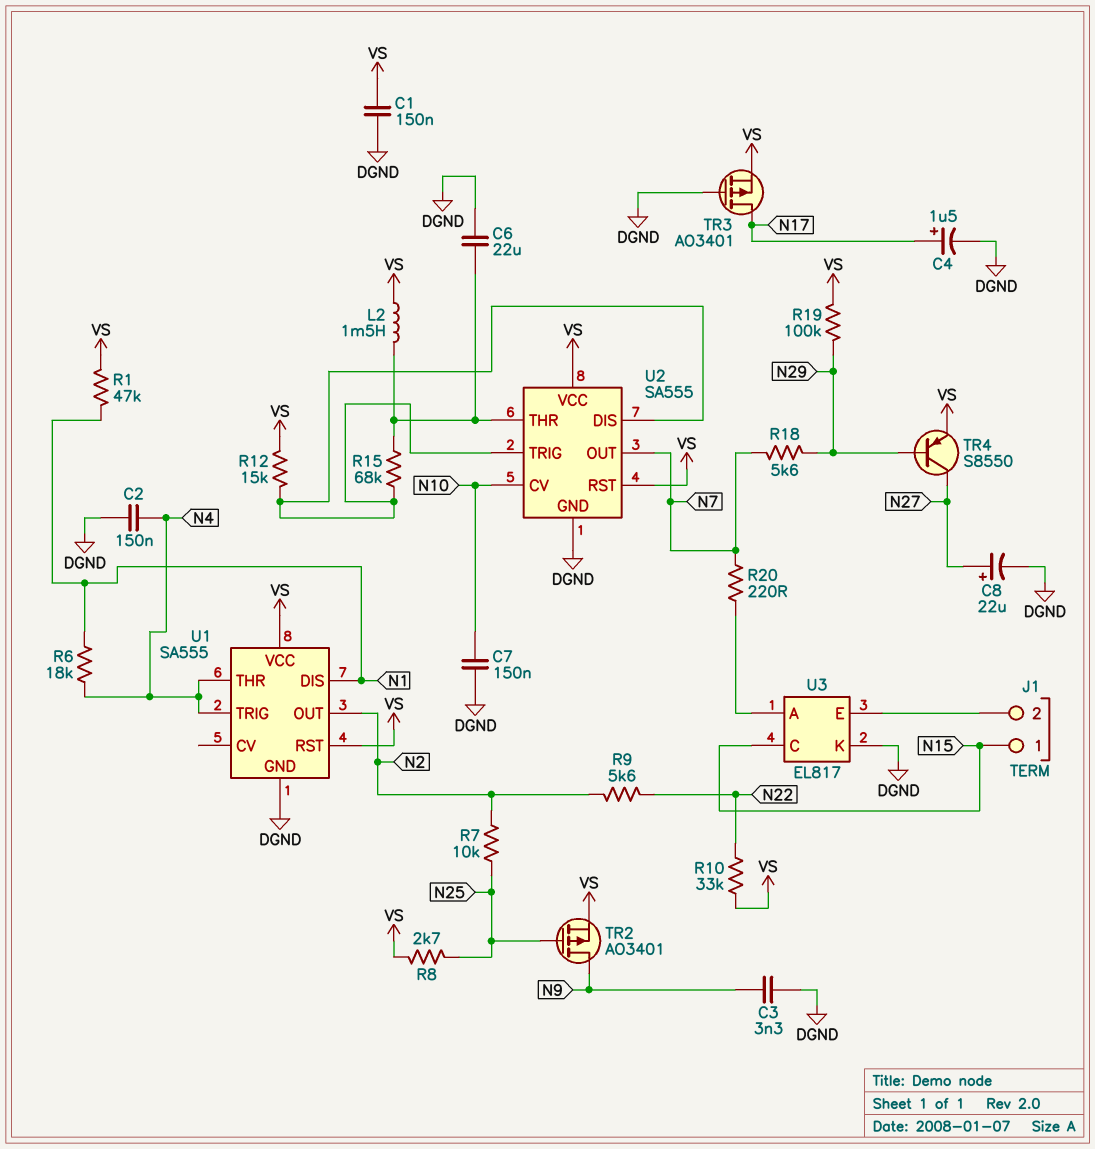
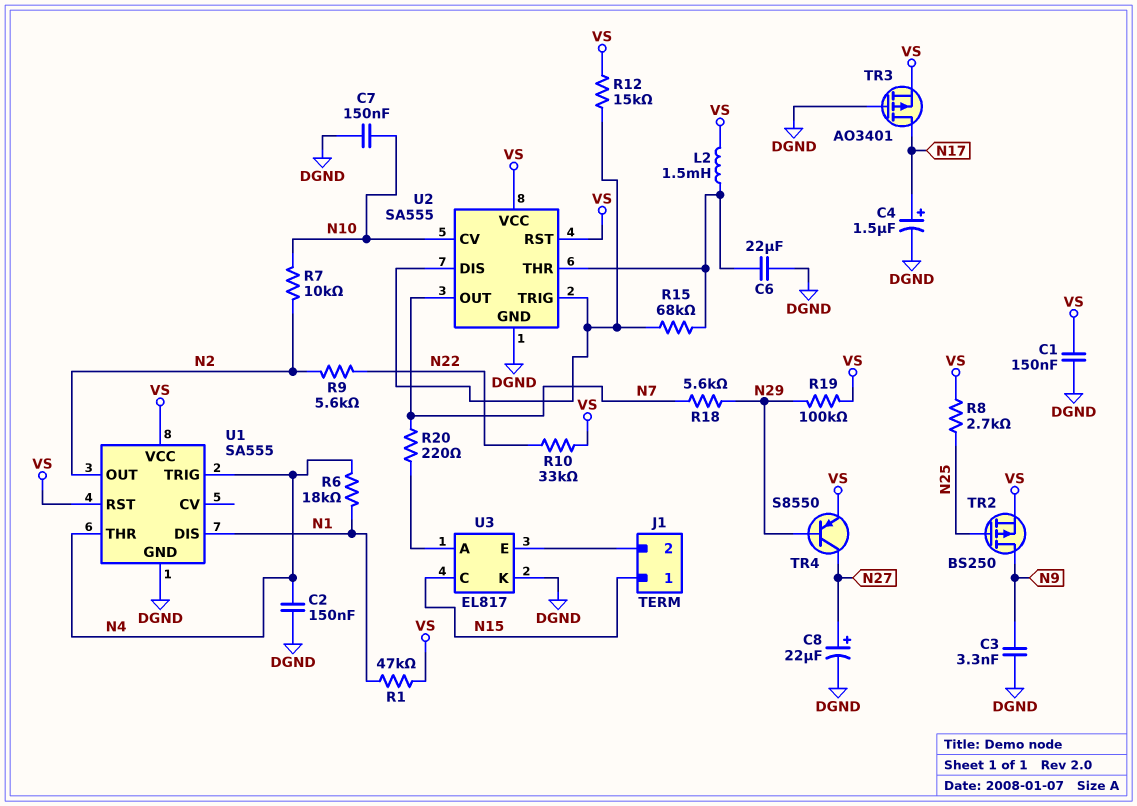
R7: 10k (N2, N25) -> 10k (N2, N10)
TR2: PMOS AO3401 (G N25, D N9, S VS) -> PMOS BS250 (G N25, D N9, S VS)

